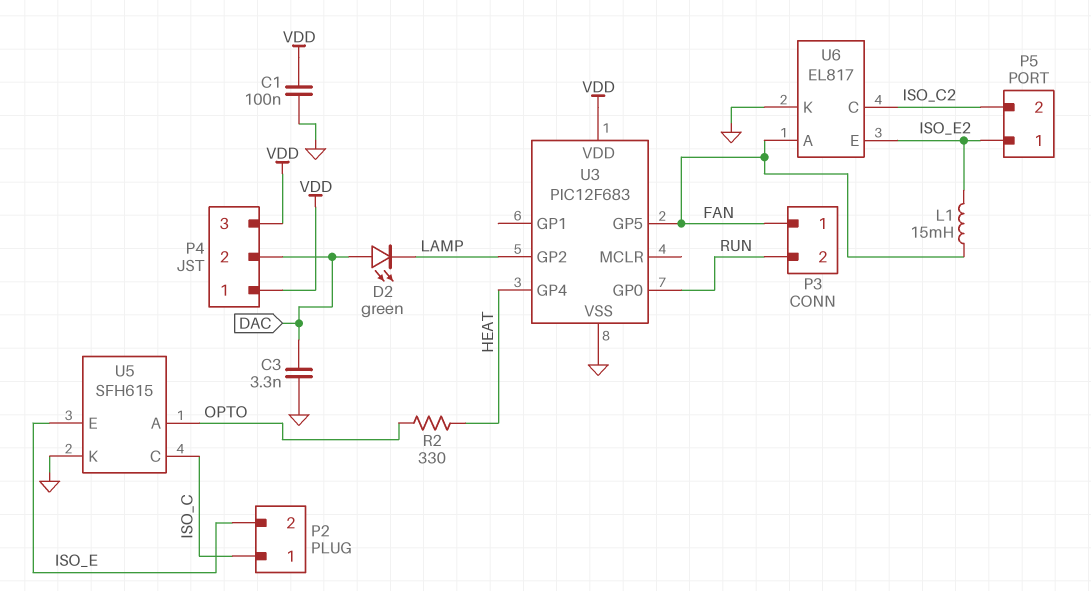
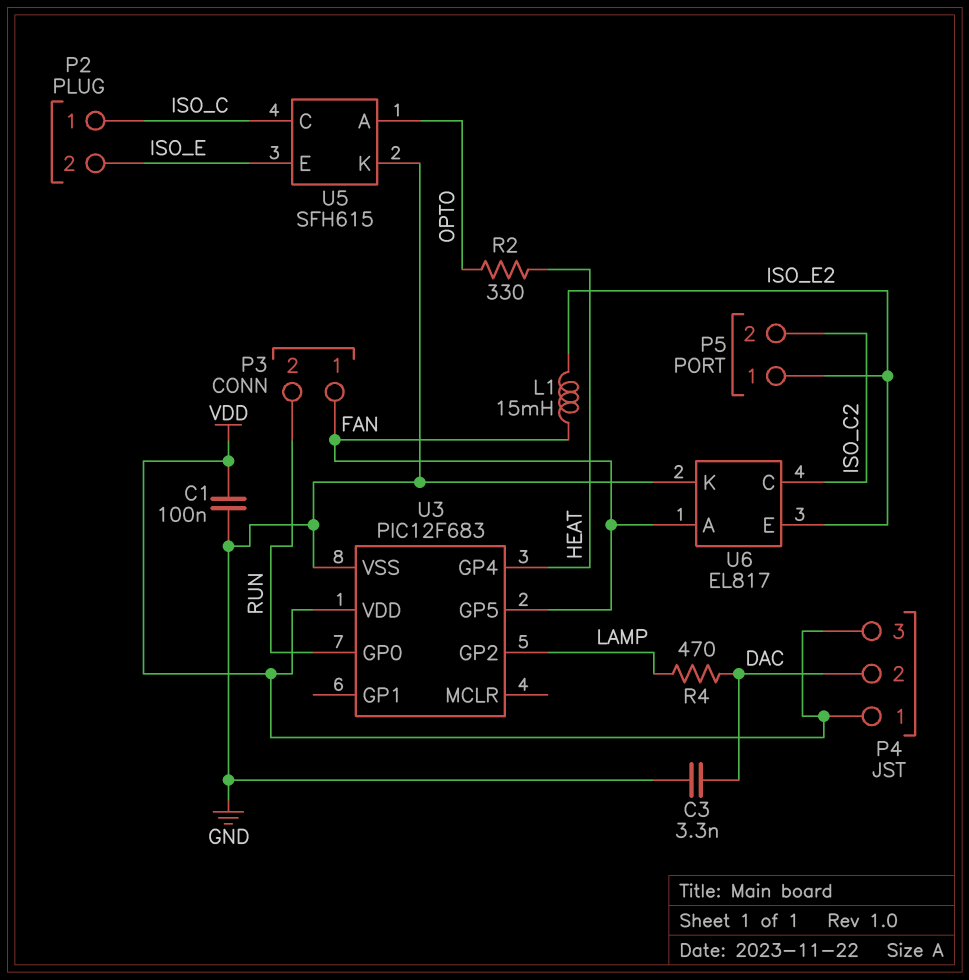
D2: LED green (A DAC, K LAMP) -> none
R4: none -> 470 (DAC, LAMP)

